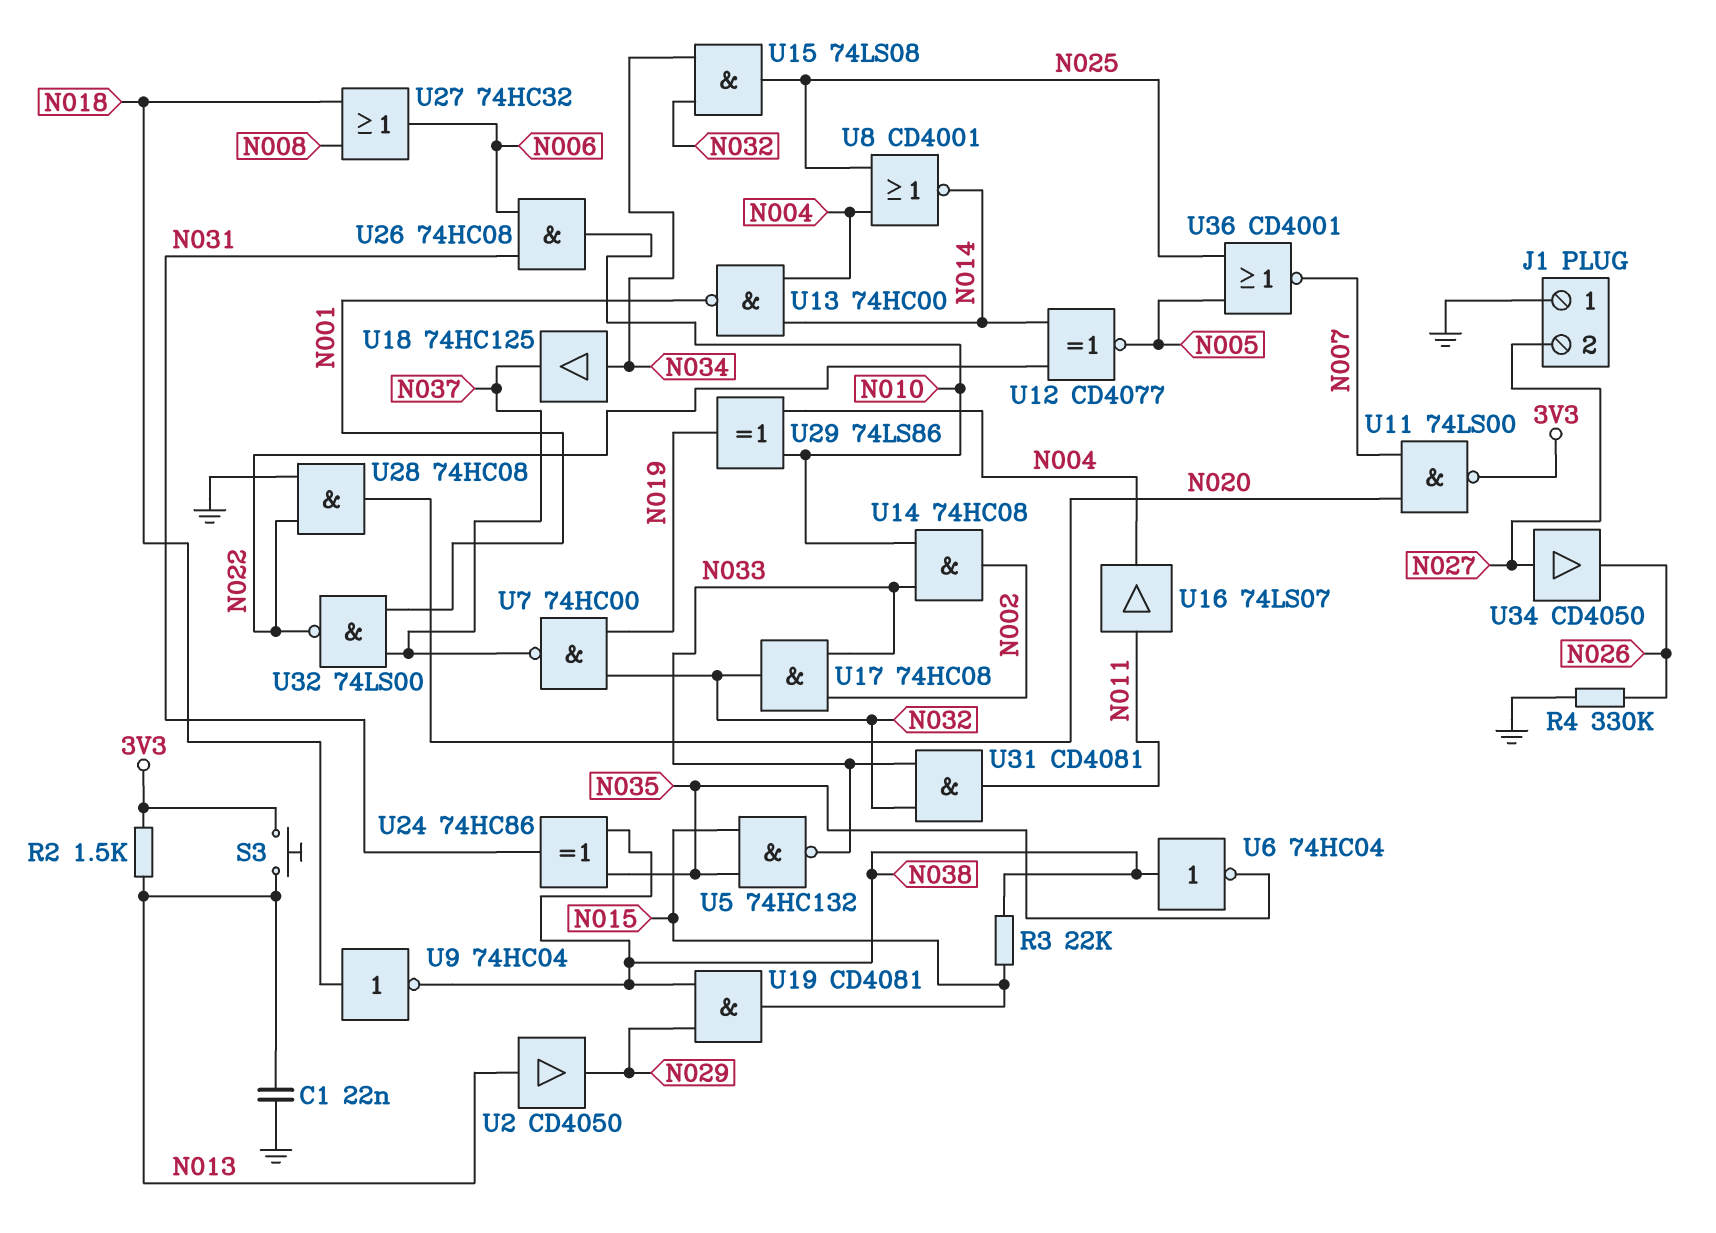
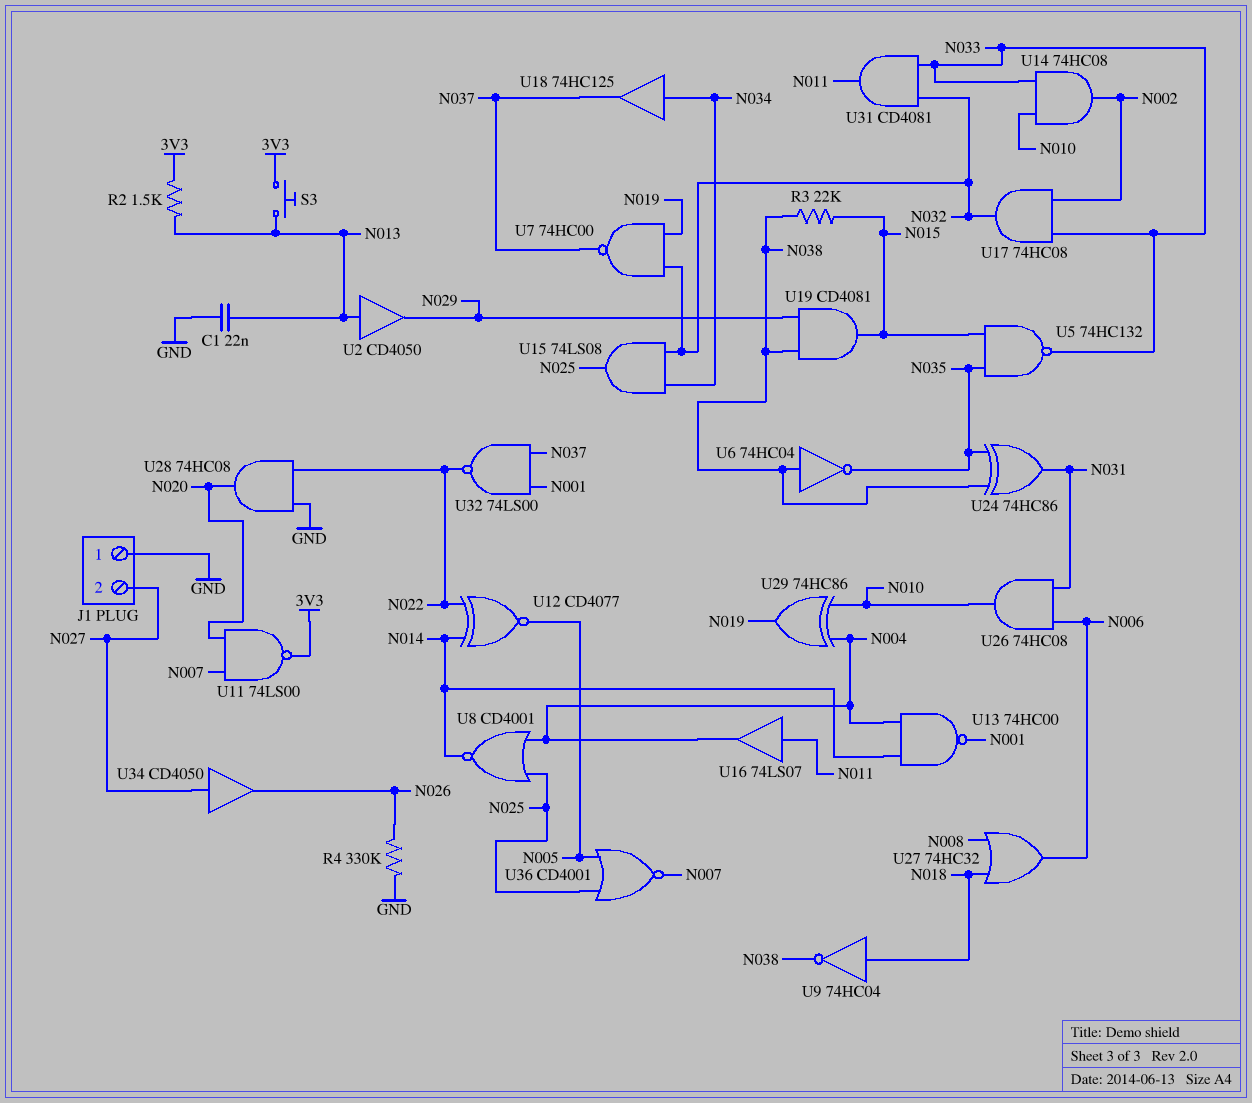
U29: XOR 74LS86 (in N004, in N010, out N019) -> XOR 74HC86 (in N004, in N010, out N019)

